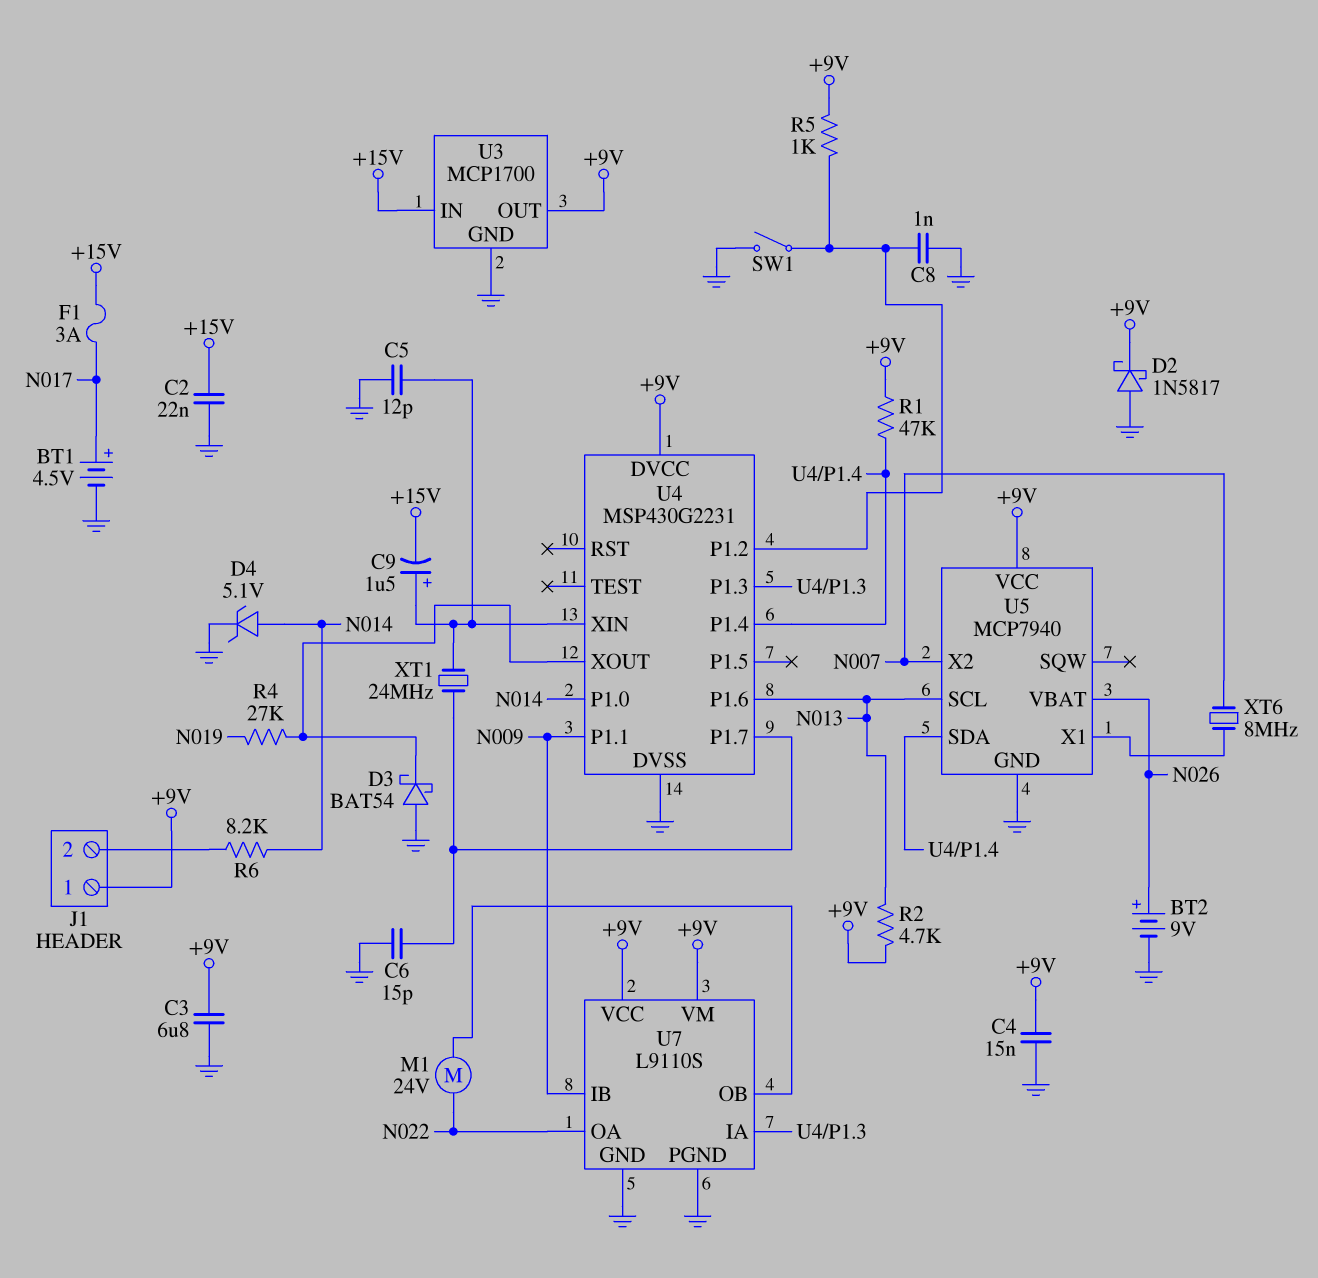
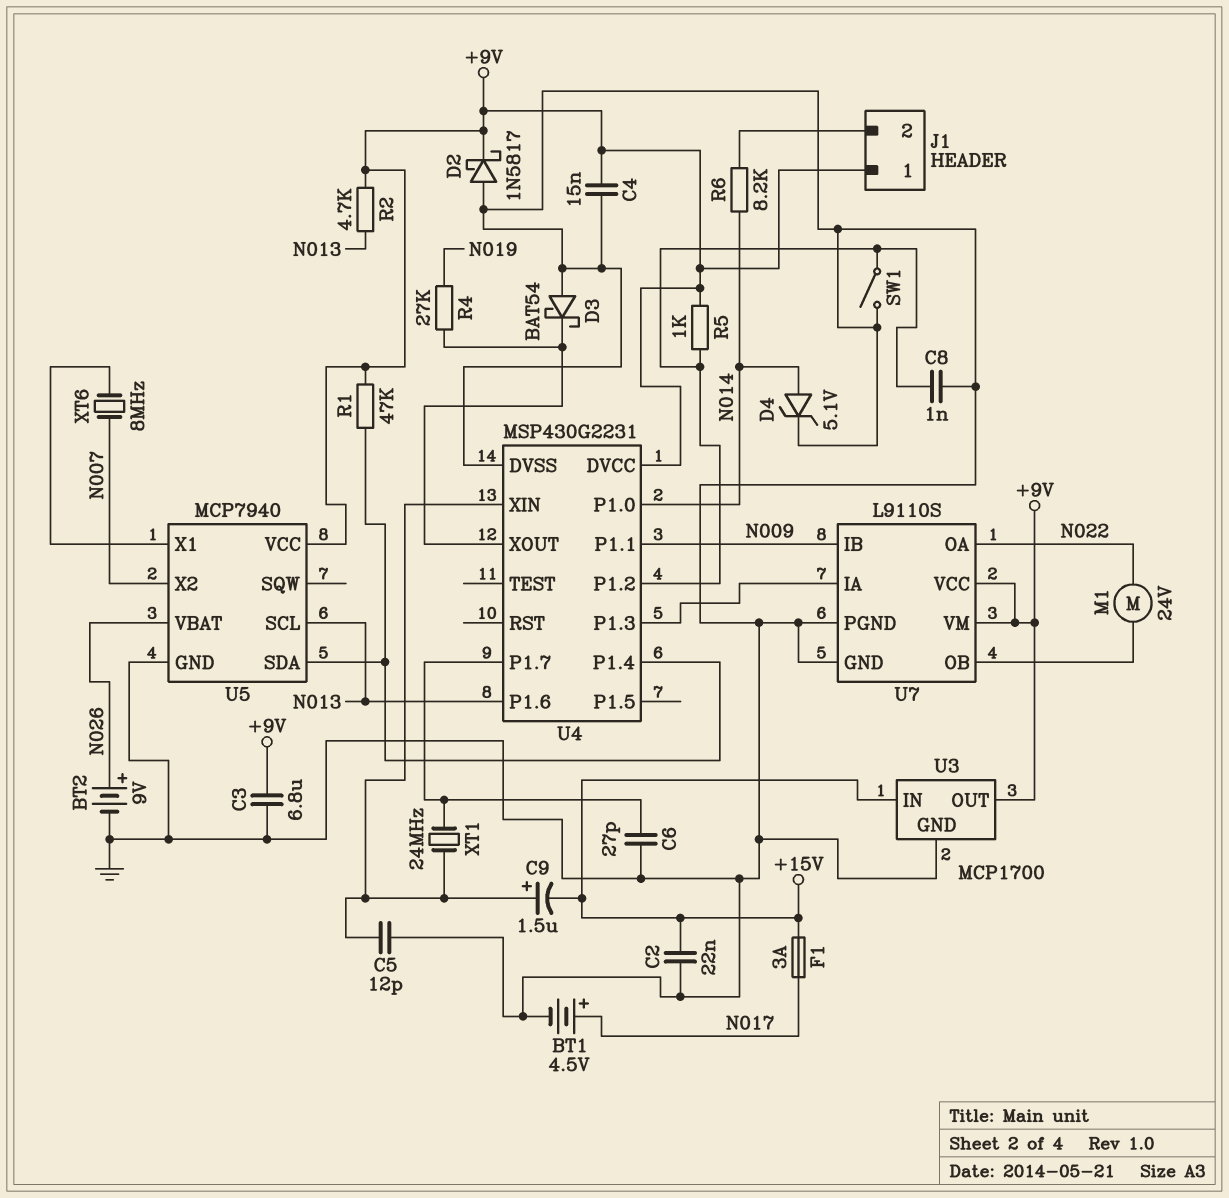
C6: 15pF (GND, U4/P1.7) -> 27pF (GND, U4/P1.7)

